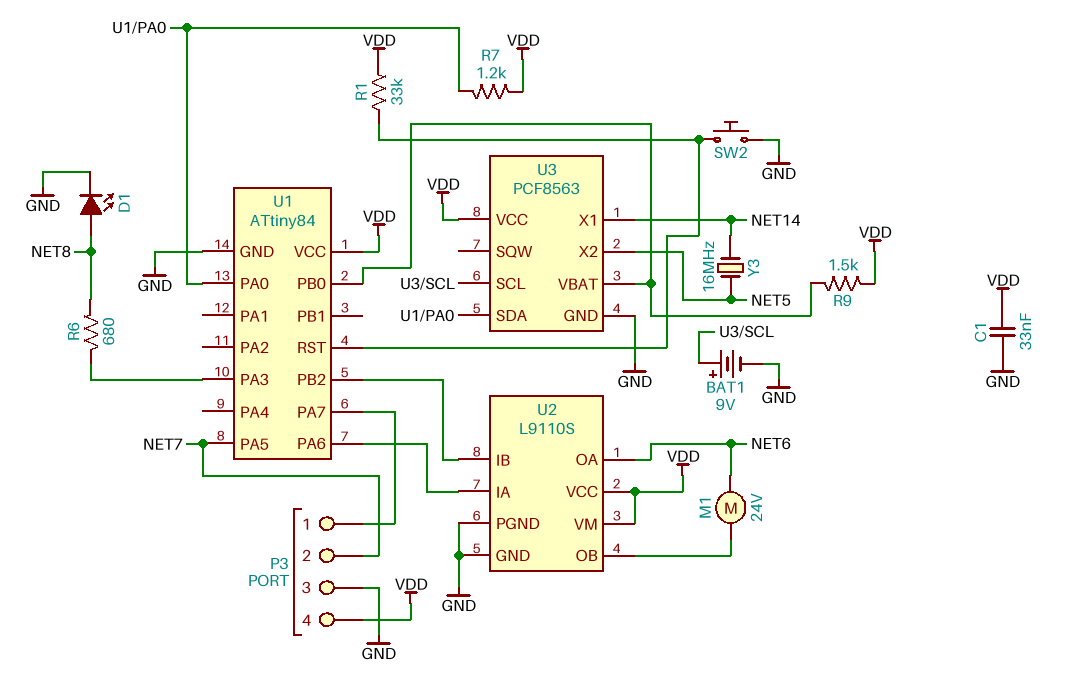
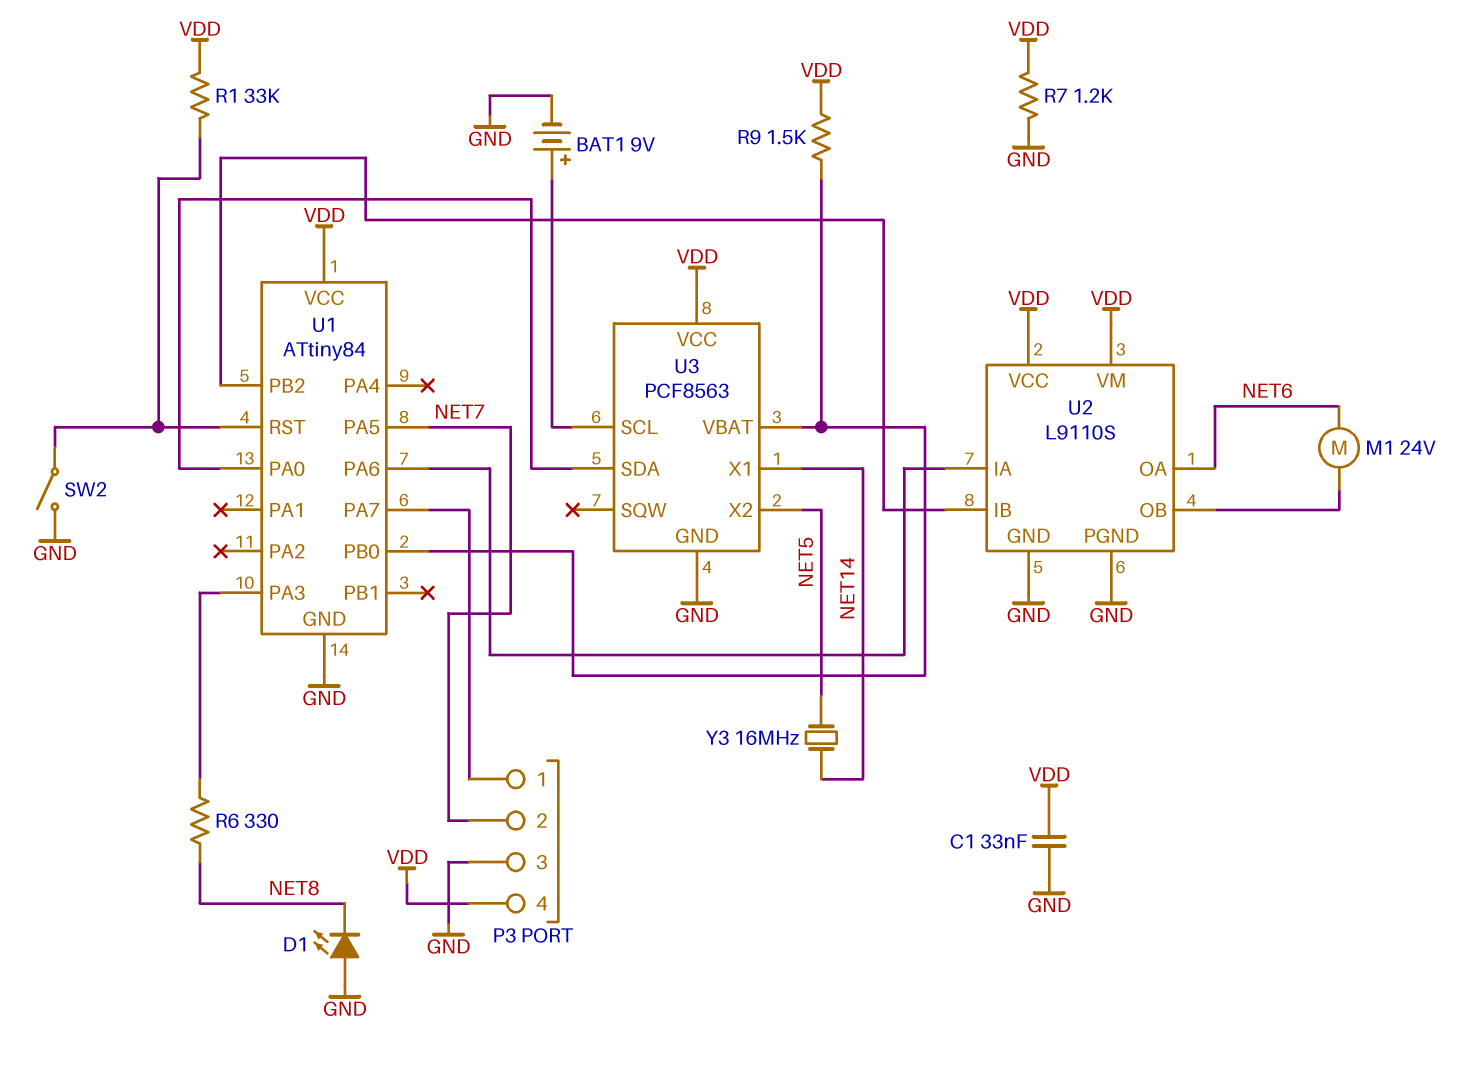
D1: LED (A NET8, K GND) -> LED (A GND, K NET8)
R6: 680 (NET8, U1/PA3) -> 330 (NET8, U1/PA3)
R7: 1.2k (U1/PA0, VDD) -> 1.2k (GND, VDD)
SW2: button (GND, U1/RST) -> switch (GND, U1/RST)

